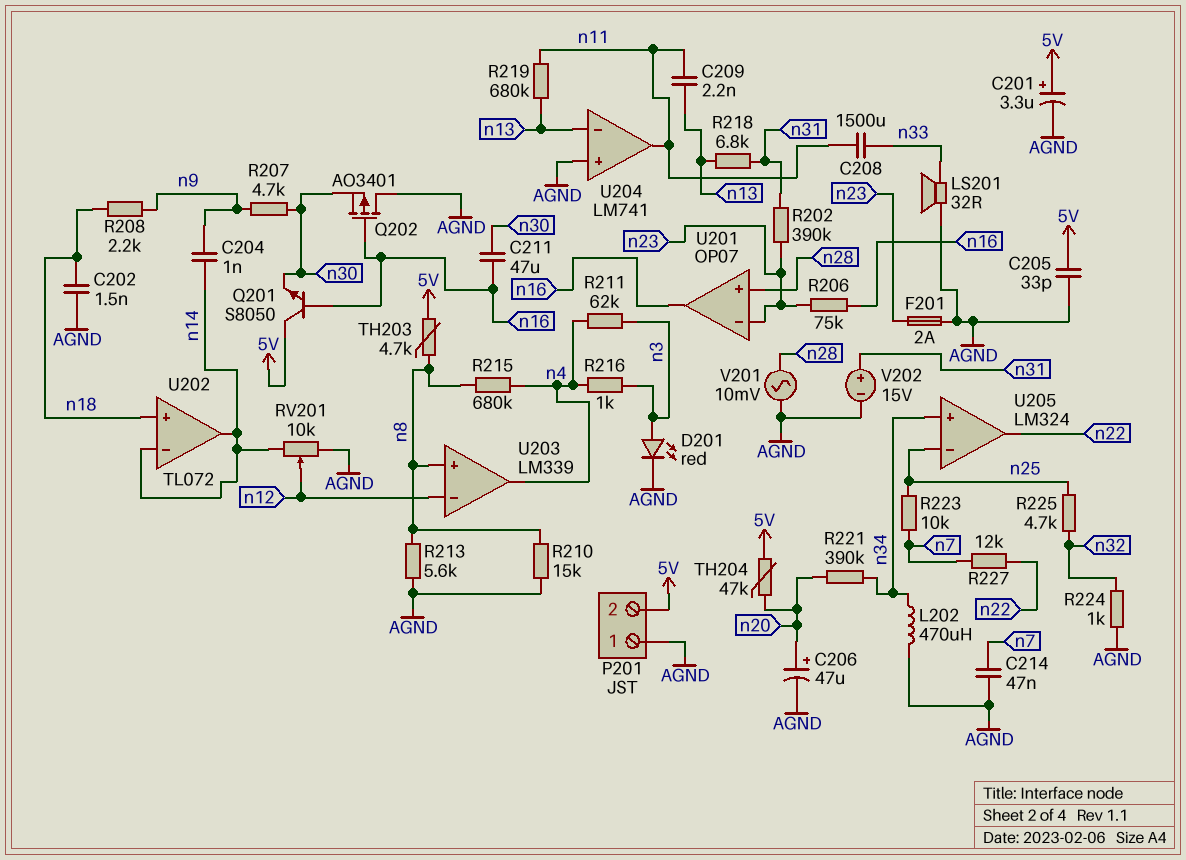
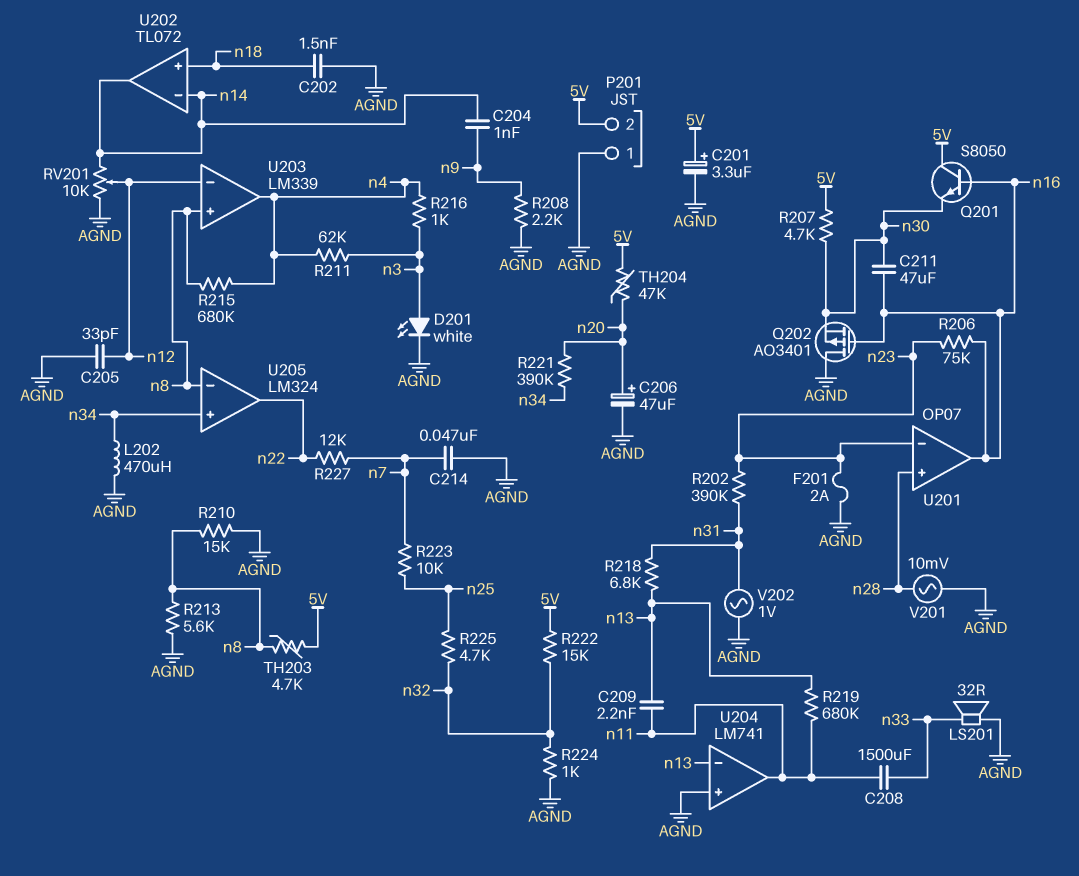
C205: 33pF (5V, AGND) -> 33pF (AGND, n12)
D201: LED red (A n3, K AGND) -> LED white (A n3, K AGND)
R207: 4.7k (n9, n30) -> 4.7k (5V, n30)
R208: 2.2k (n9, n18) -> 2.2k (AGND, n9)
R222: none -> 15k (5V, n32)
U205 pin in-: n25 -> n8
V202: 15V (plus n31, minus AGND) -> AC 1V (AGND, n31)

